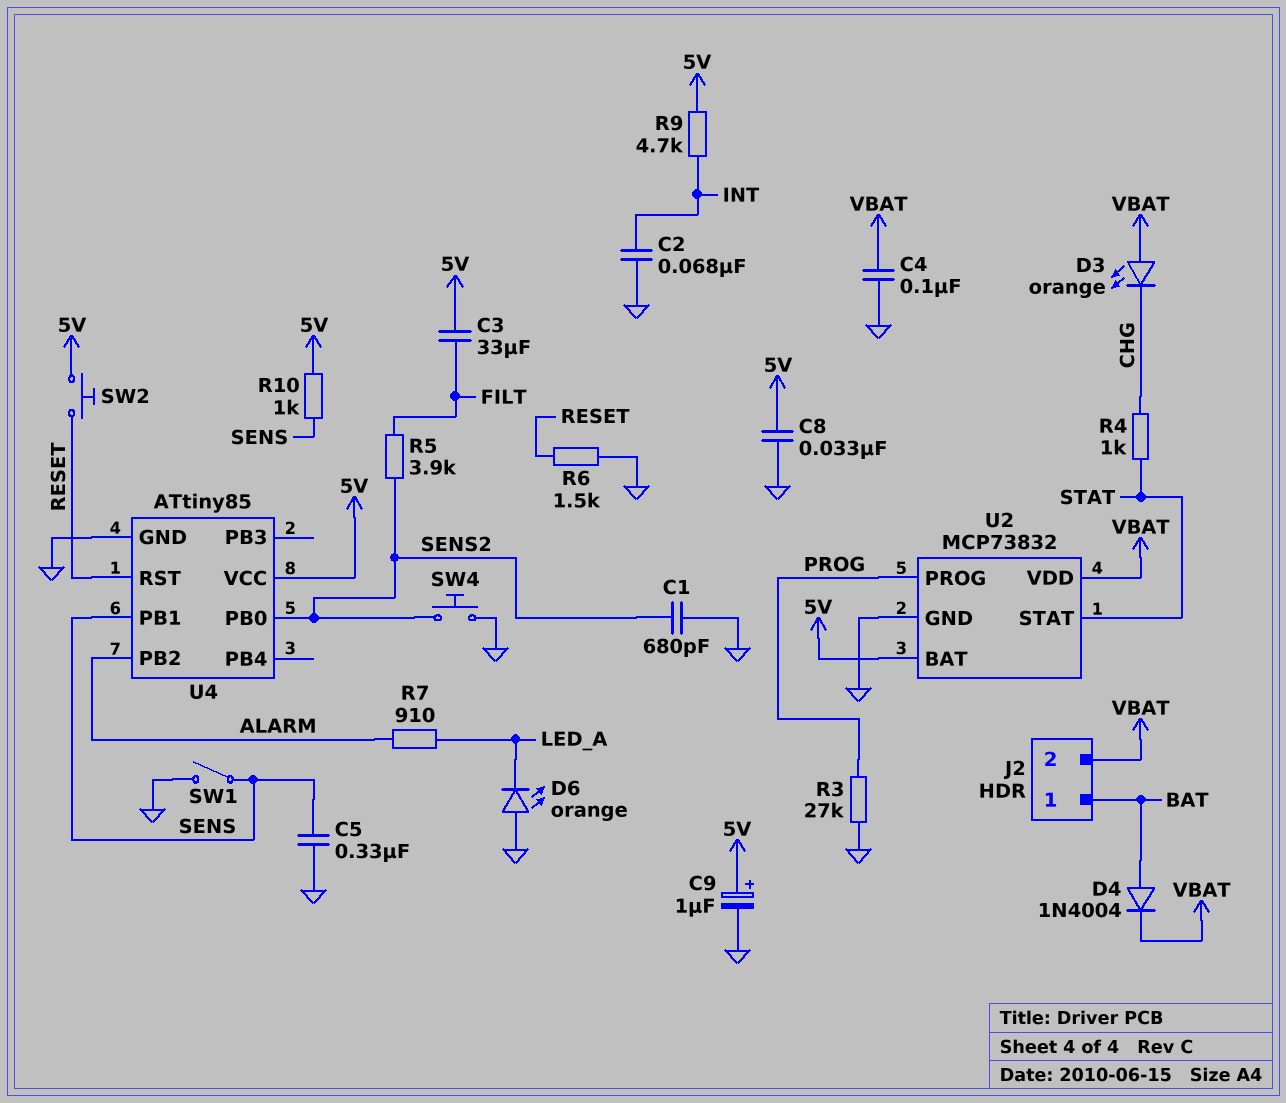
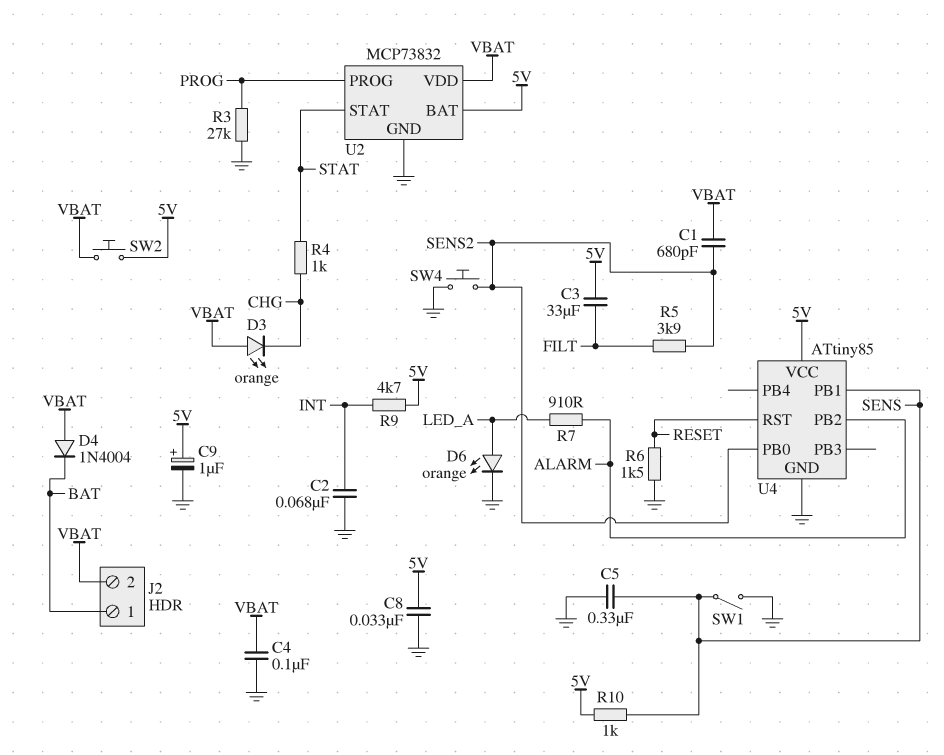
C1: 680pF (GND, SENS2) -> 680pF (SENS2, VBAT)
D4: diode 1N4004 (A BAT, K VBAT) -> diode 1N4004 (A VBAT, K BAT)
D6: LED orange (A GND, K LED_A) -> LED orange (A LED_A, K GND)
SW2: button (5V, RESET) -> button (5V, VBAT)

